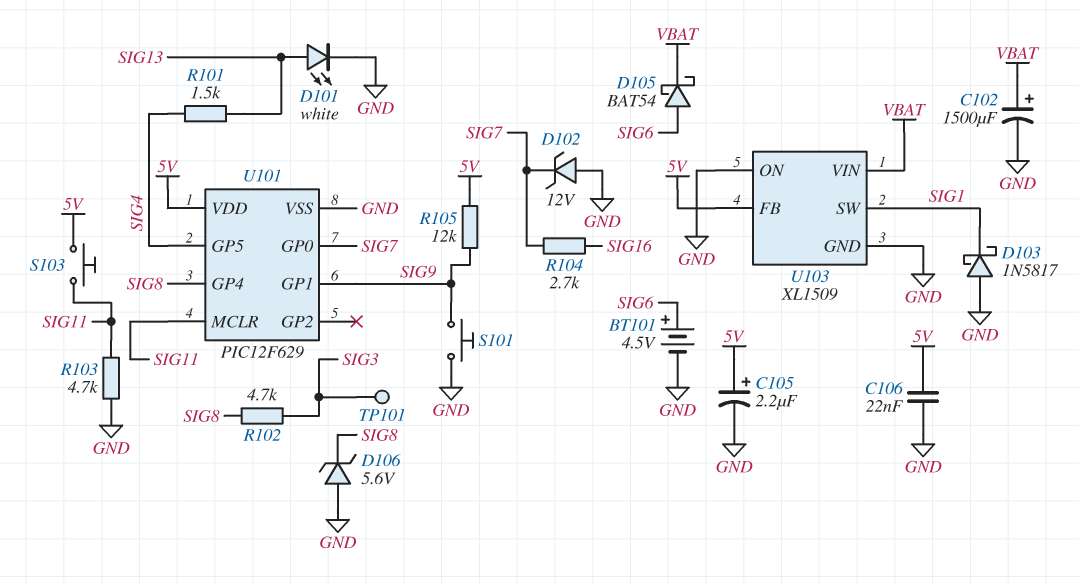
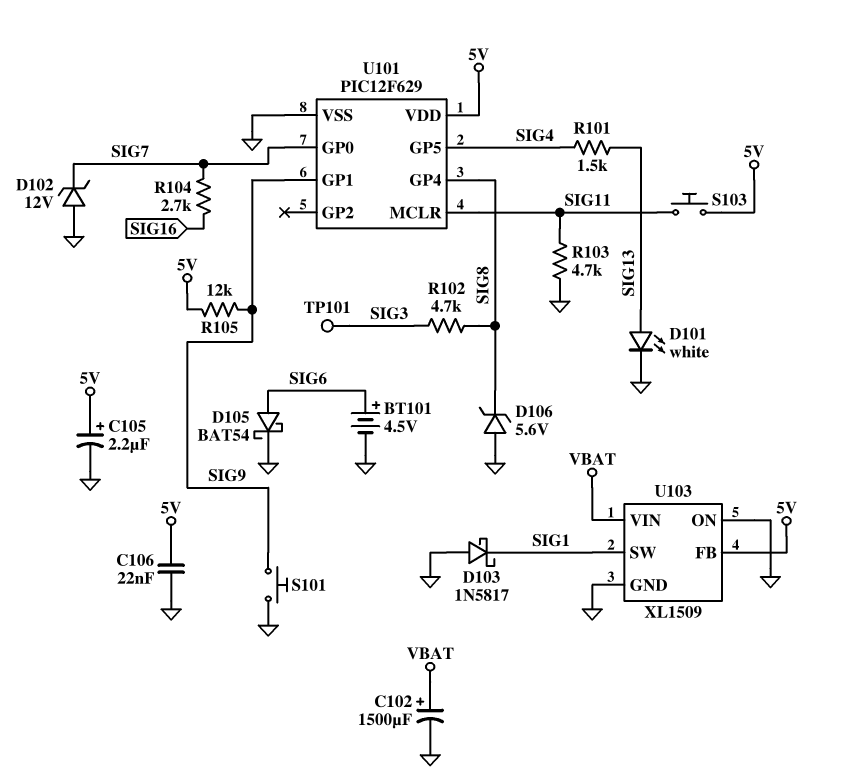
D105: schottky BAT54 (A SIG6, K VBAT) -> schottky BAT54 (A SIG6, K GND)

